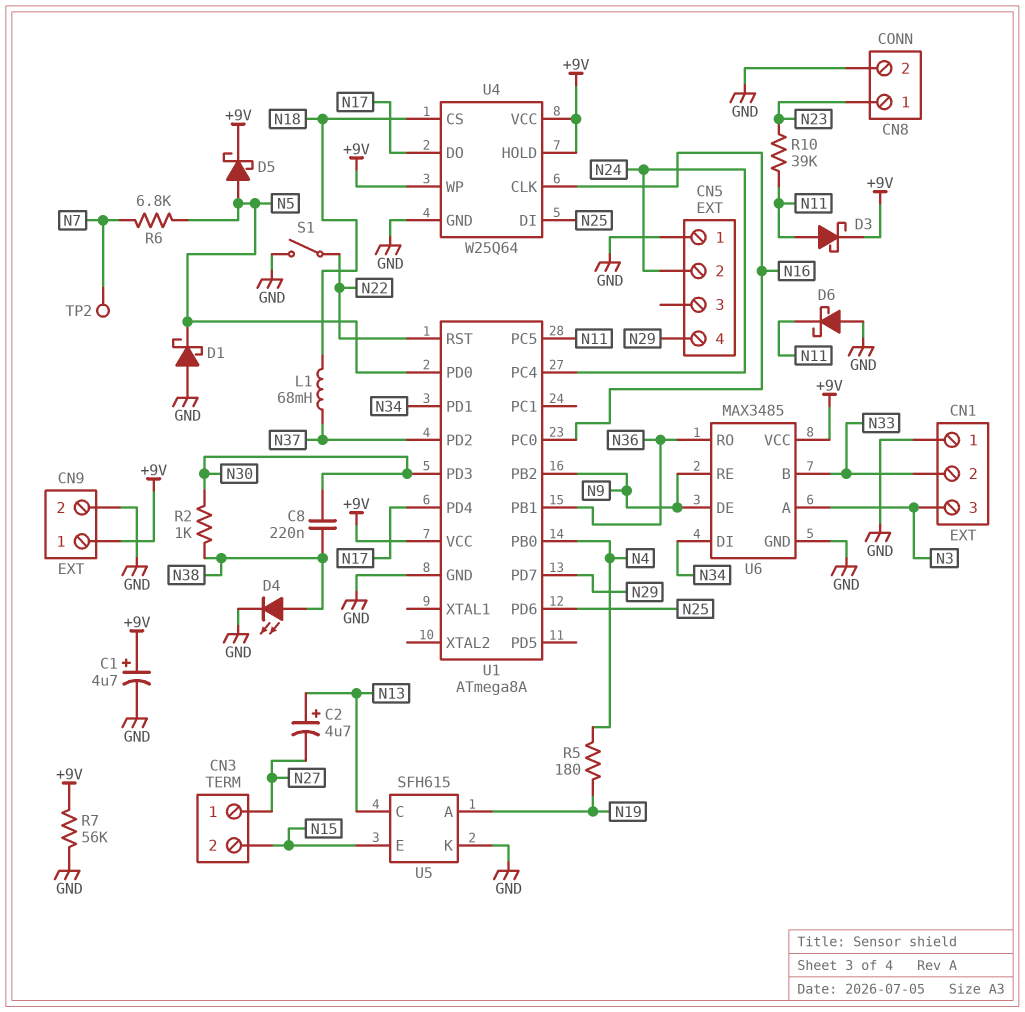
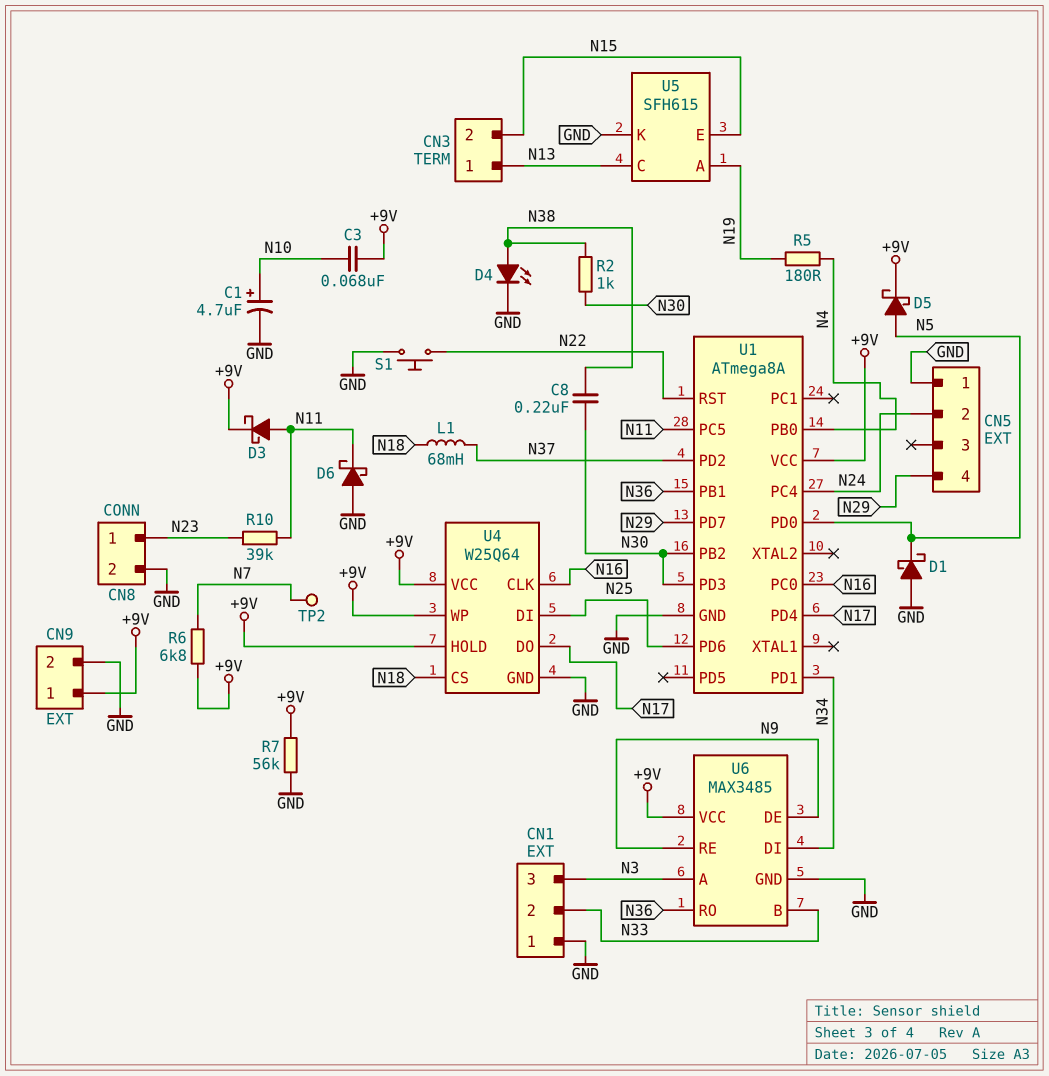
C1: 4.7uF (plus +9V, minus GND) -> 4.7uF (plus N10, minus GND)
C2: 4.7uF (plus N13, minus N27) -> none
C3: none -> 68nF (+9V, N10)
CN3 pin 1: N27 -> N13
R6: 6.8k (N5, N7) -> 6.8k (+9V, N7)
S1: switch (GND, N22) -> button (GND, N22)
U1 pin PB2: N9 -> N30

